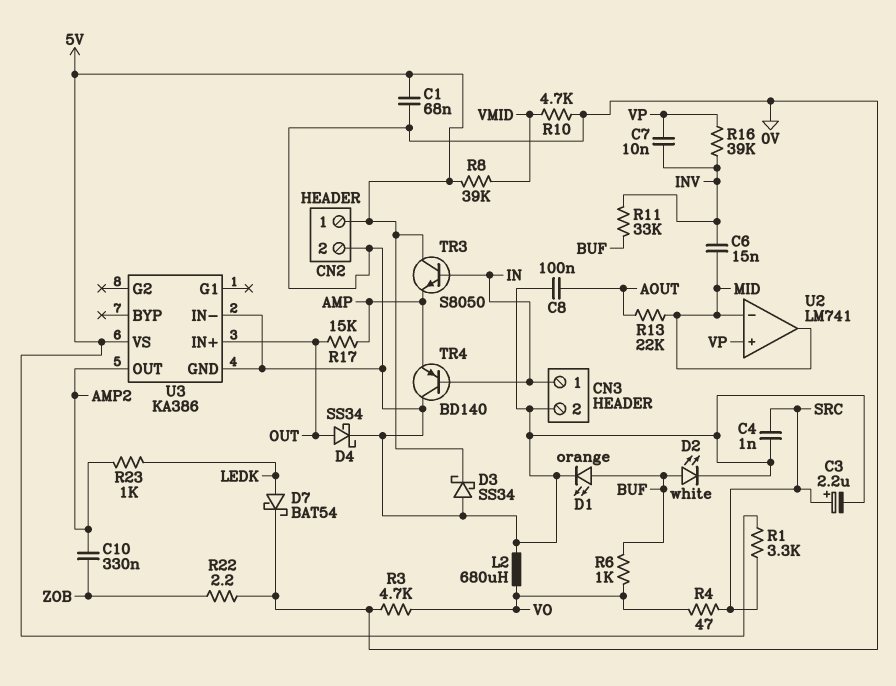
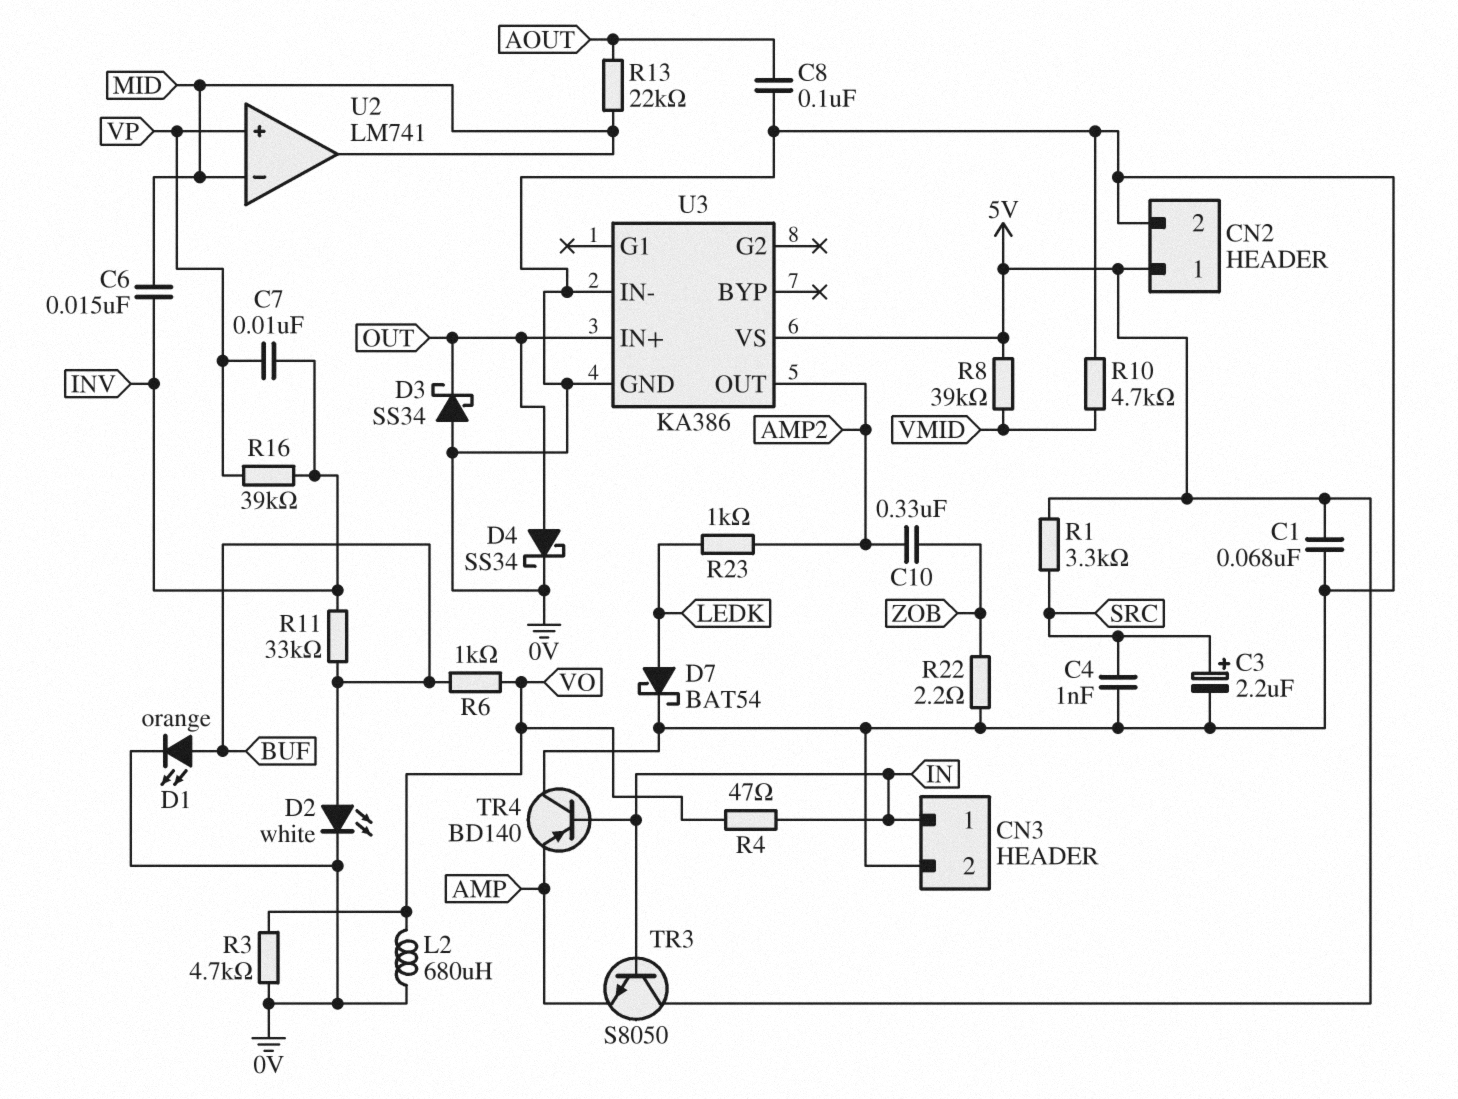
D3: schottky SS34 (A 0V, K 5V) -> schottky SS34 (A 0V, K OUT)
R4: 47 (SRC, VO) -> 47 (IN, VO)
R17: 15k (AMP, OUT) -> none

